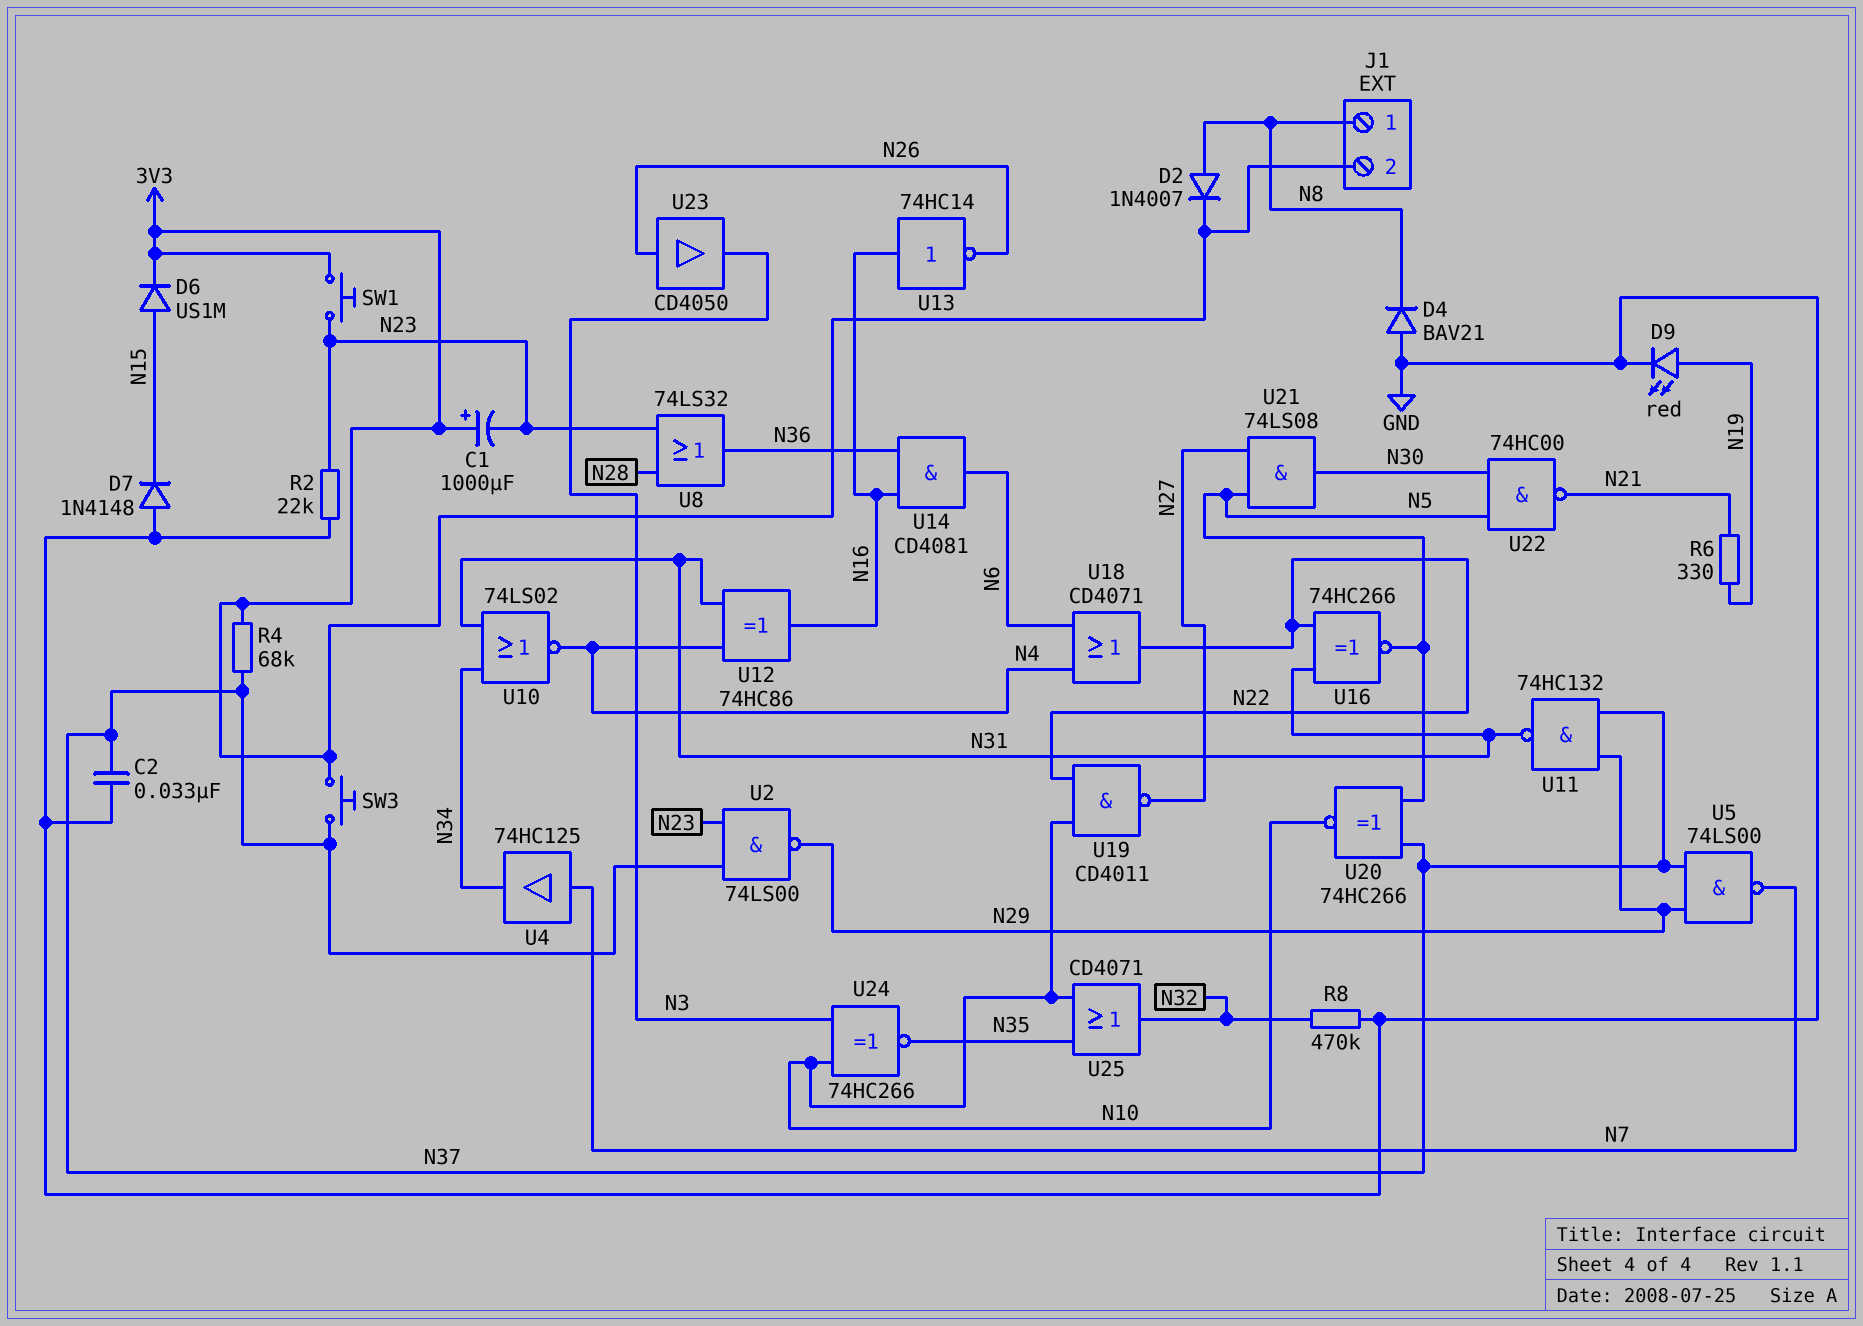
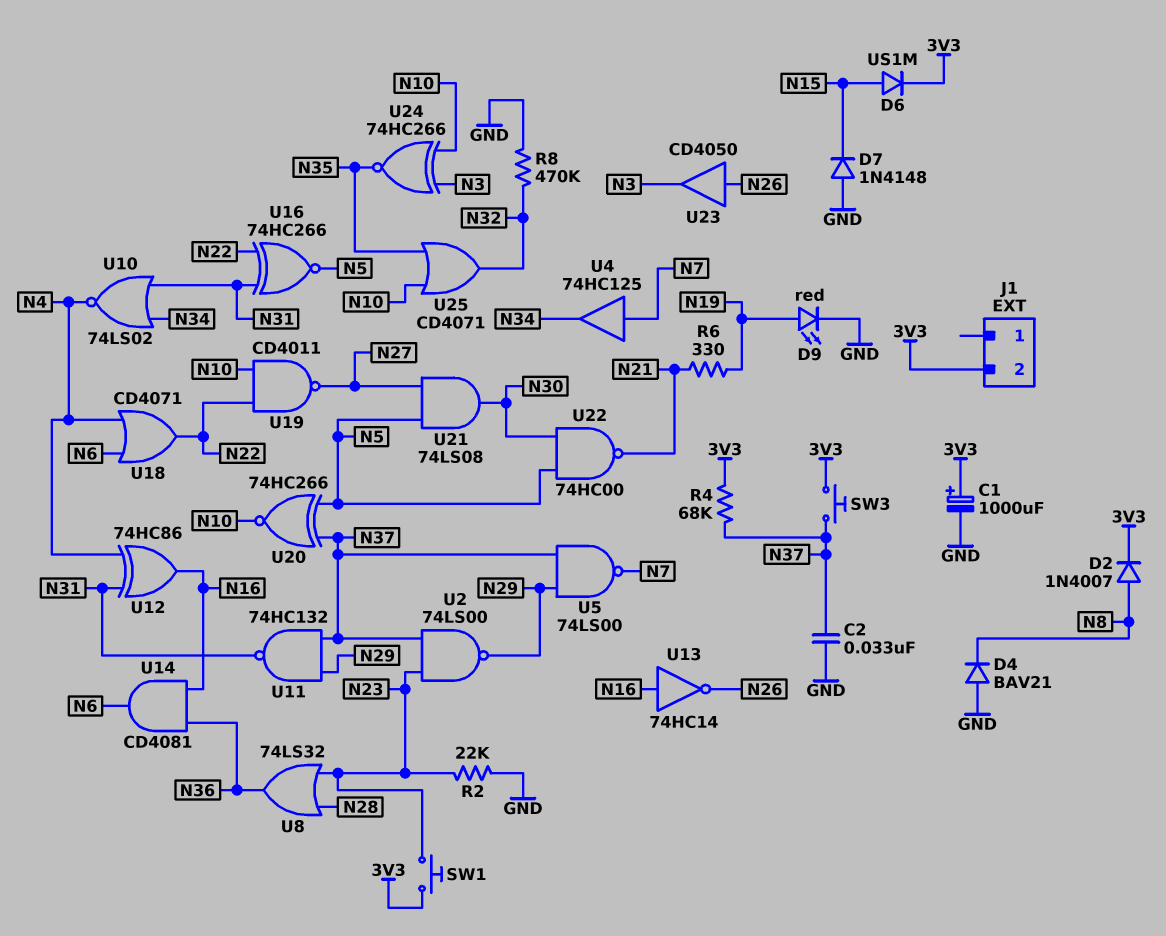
C1: 1000uF (plus 3V3, minus N23) -> 1000uF (plus 3V3, minus GND)
J1 pin 1: N8 -> none

